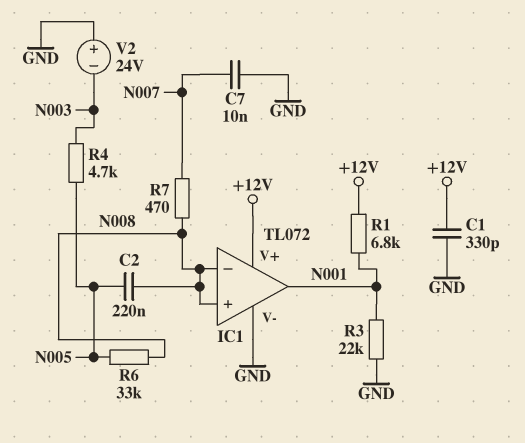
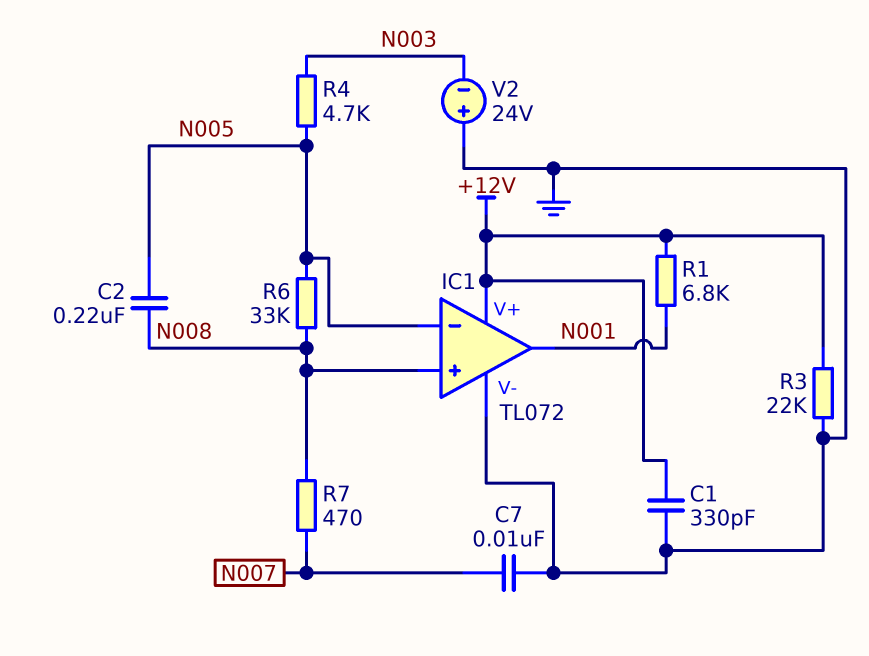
IC1 pin in-: N008 -> N005
R3: 22k (GND, N001) -> 22k (+12V, GND)

